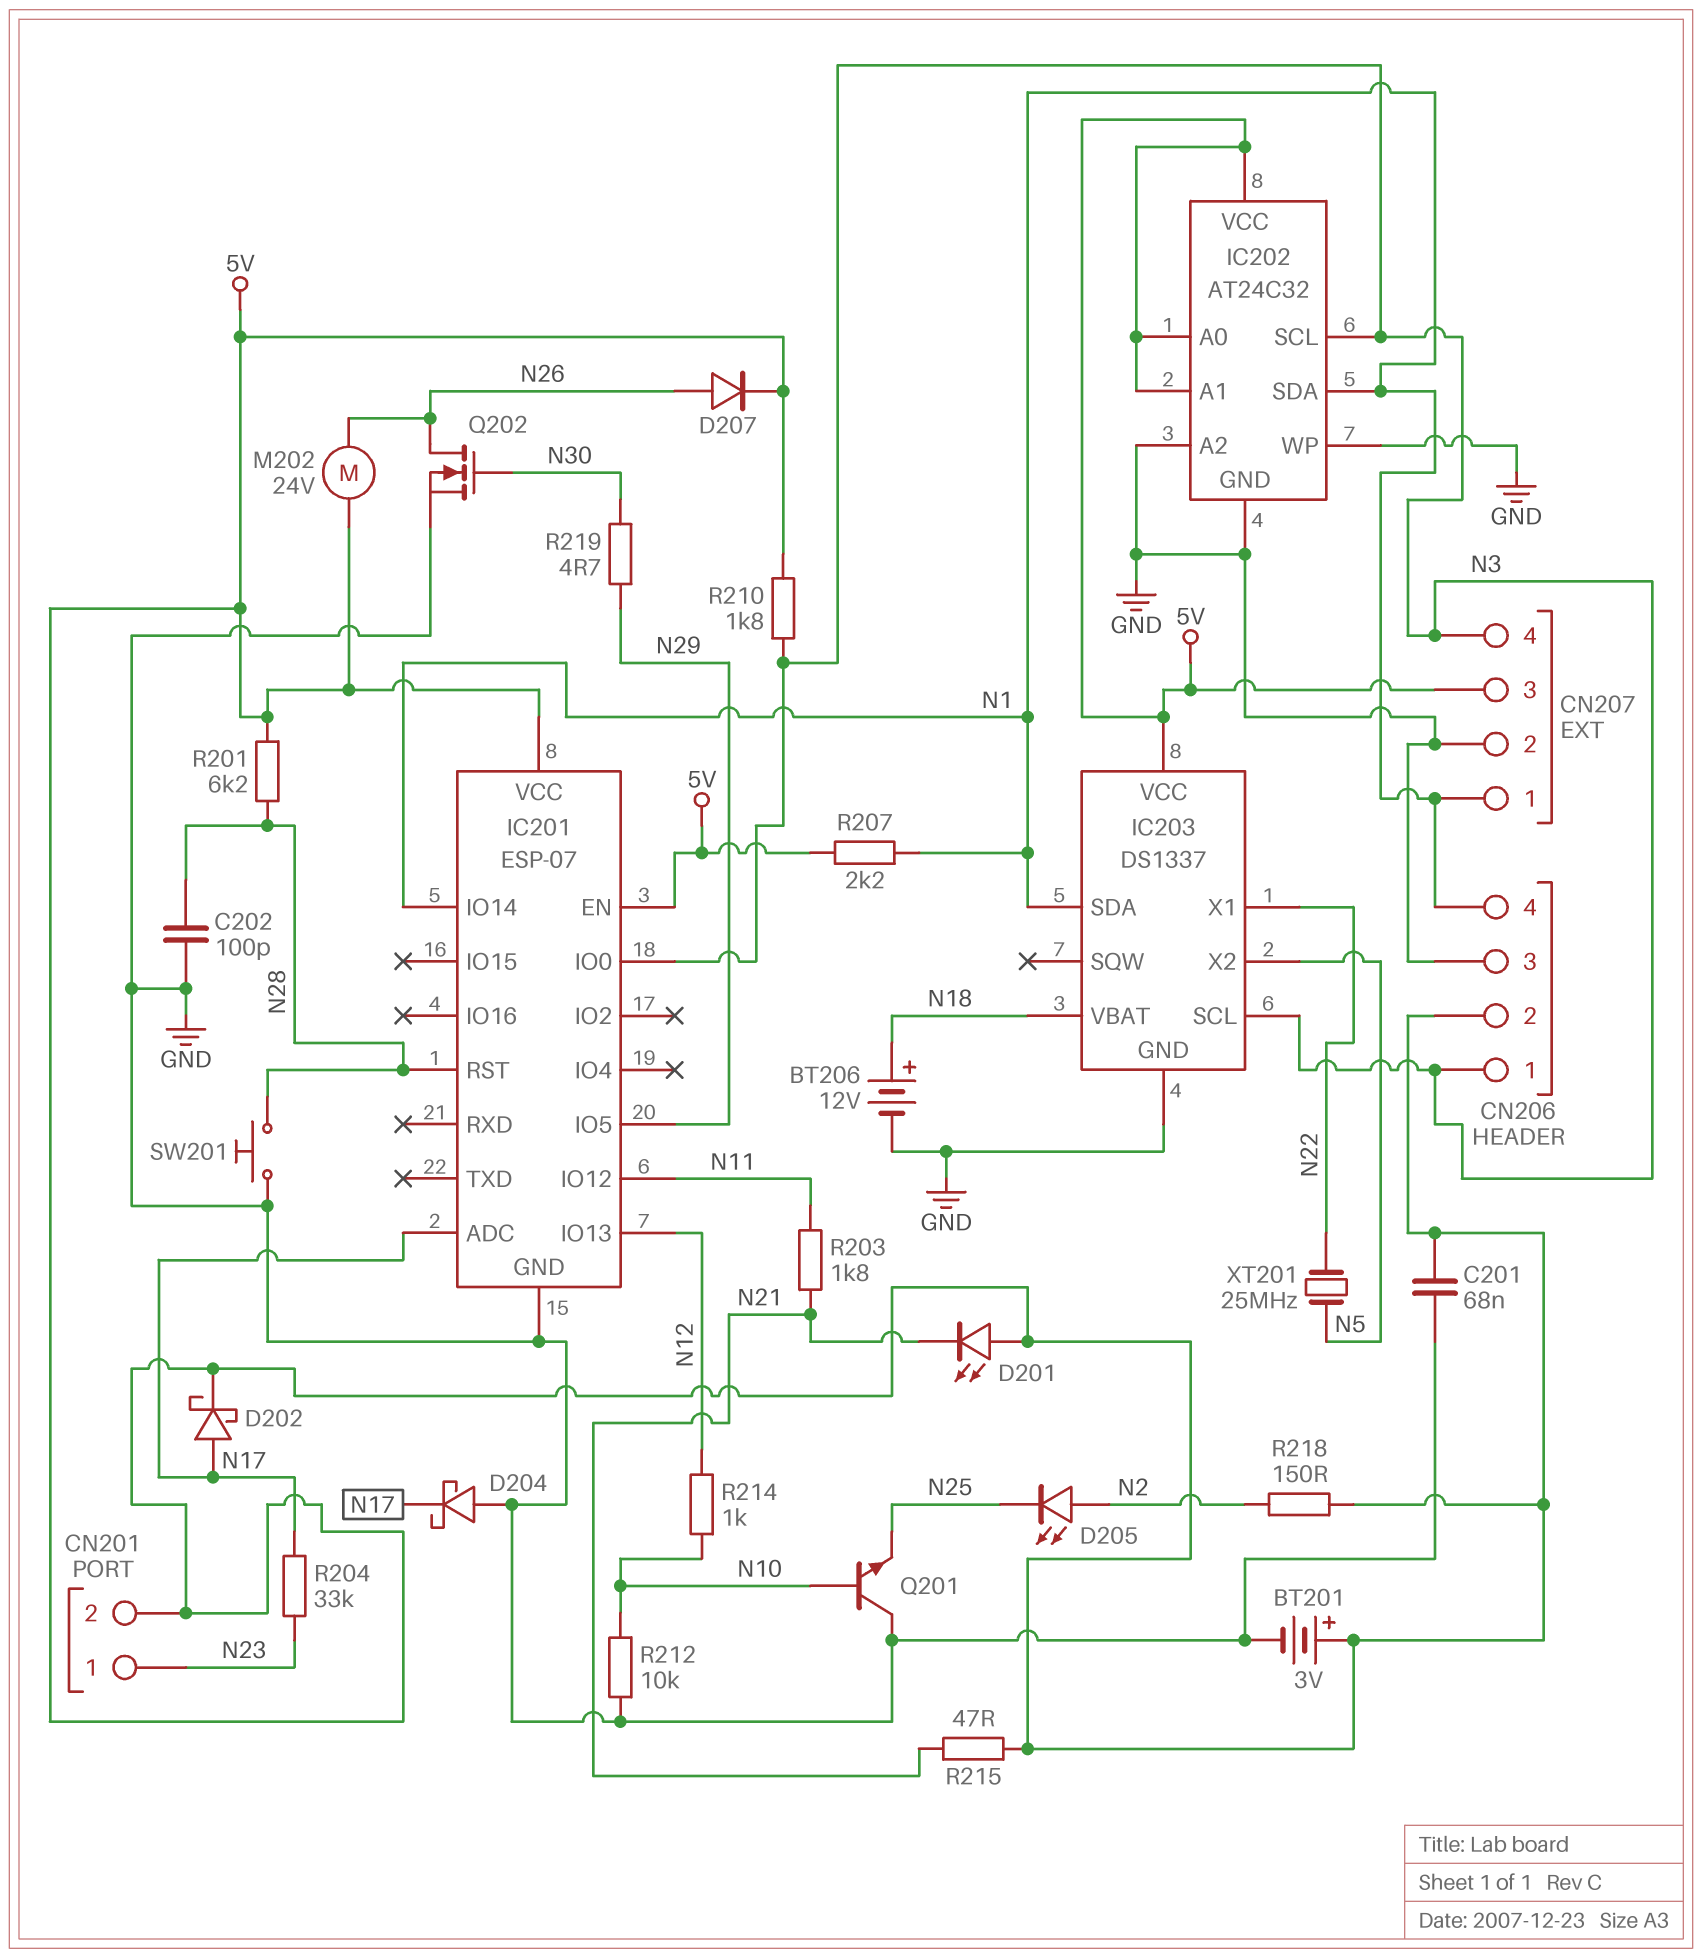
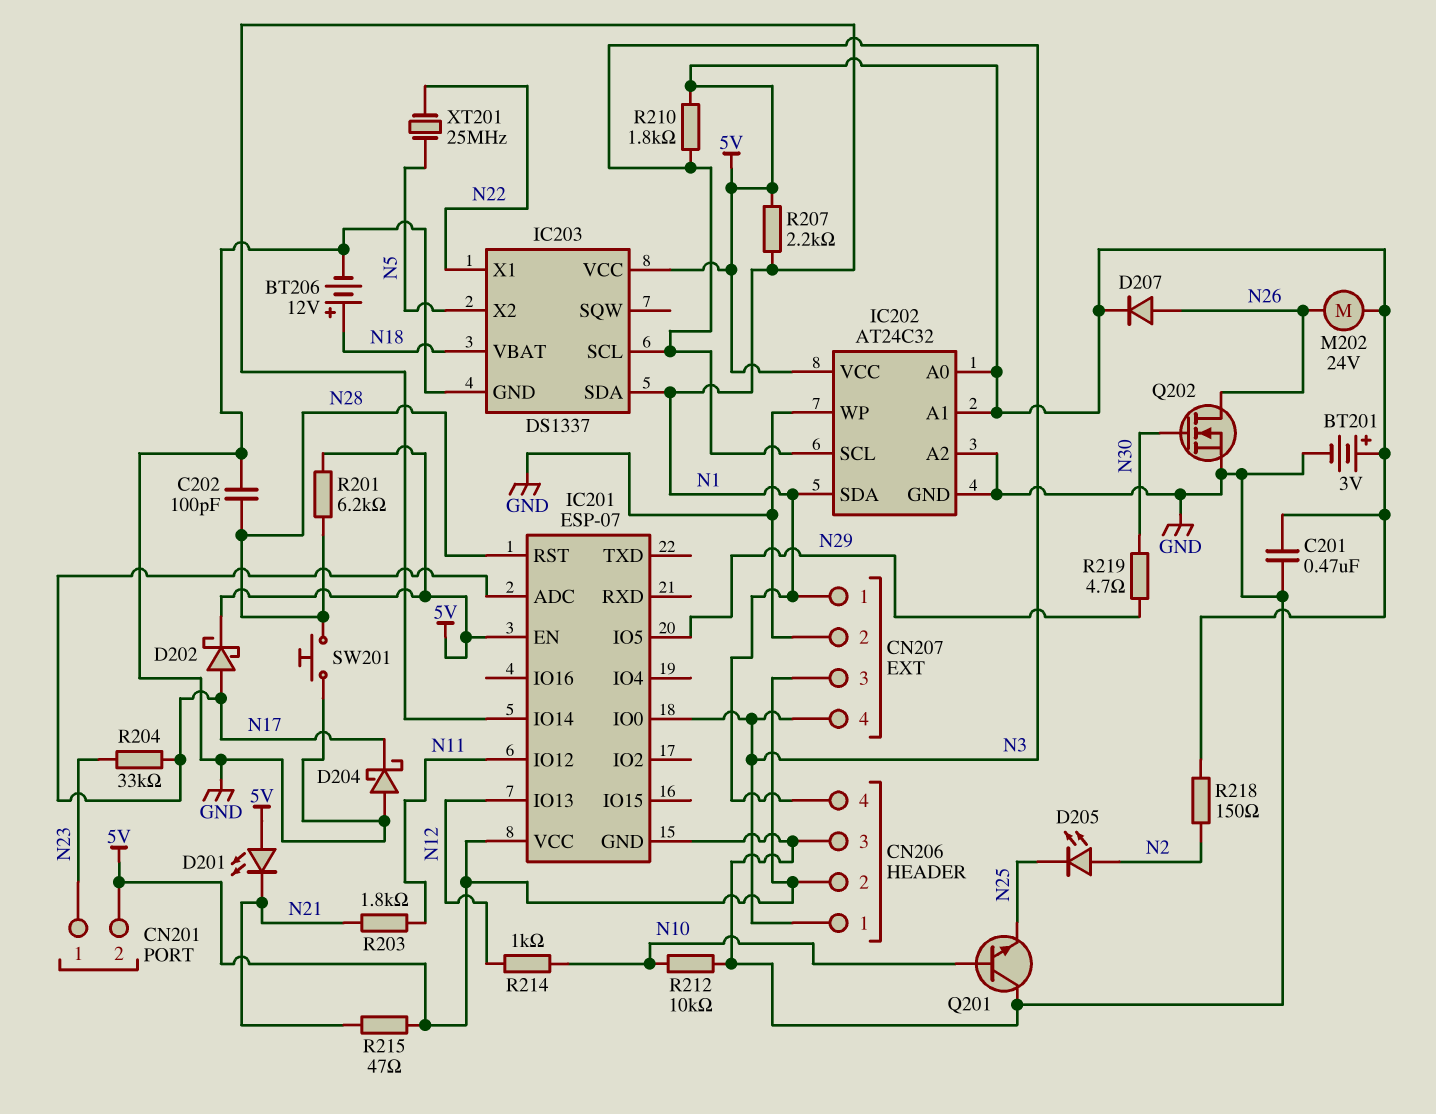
C201: 68nF (5V, GND) -> 470nF (5V, GND)

